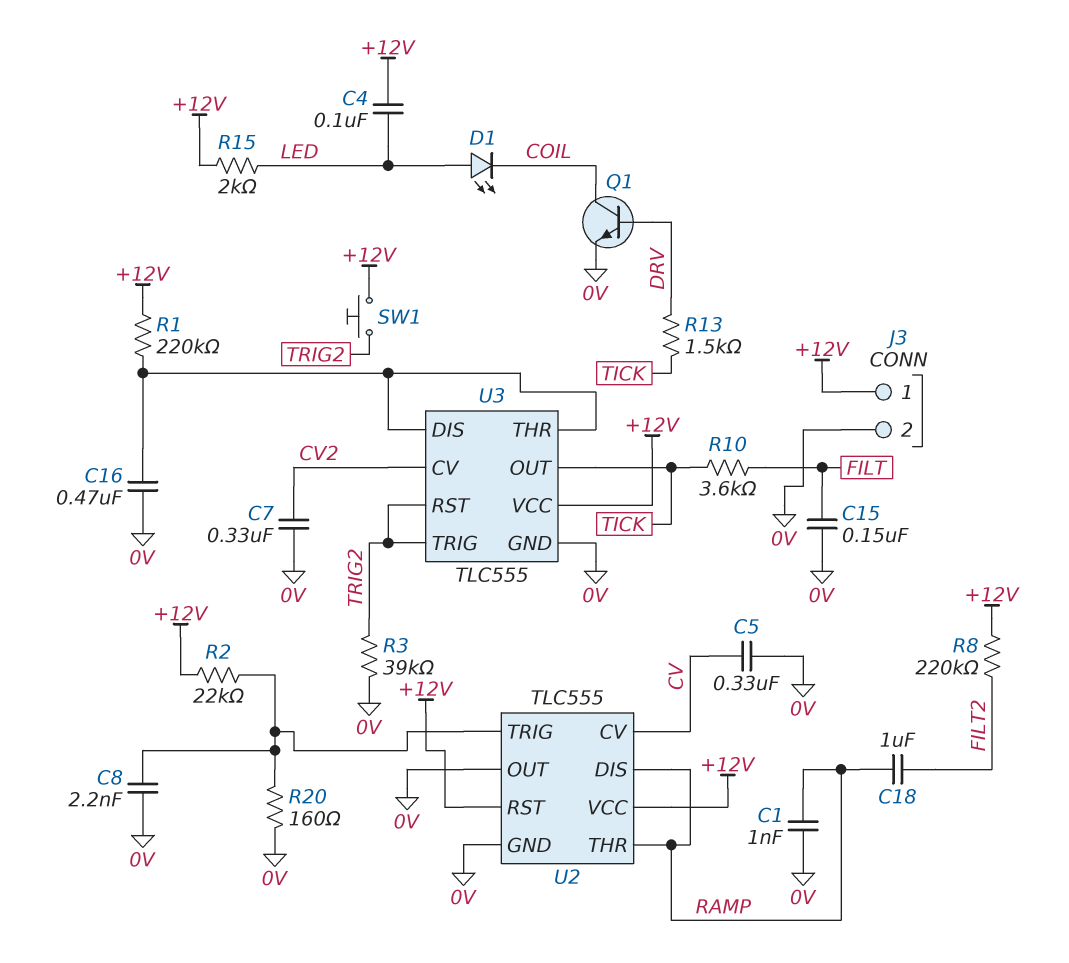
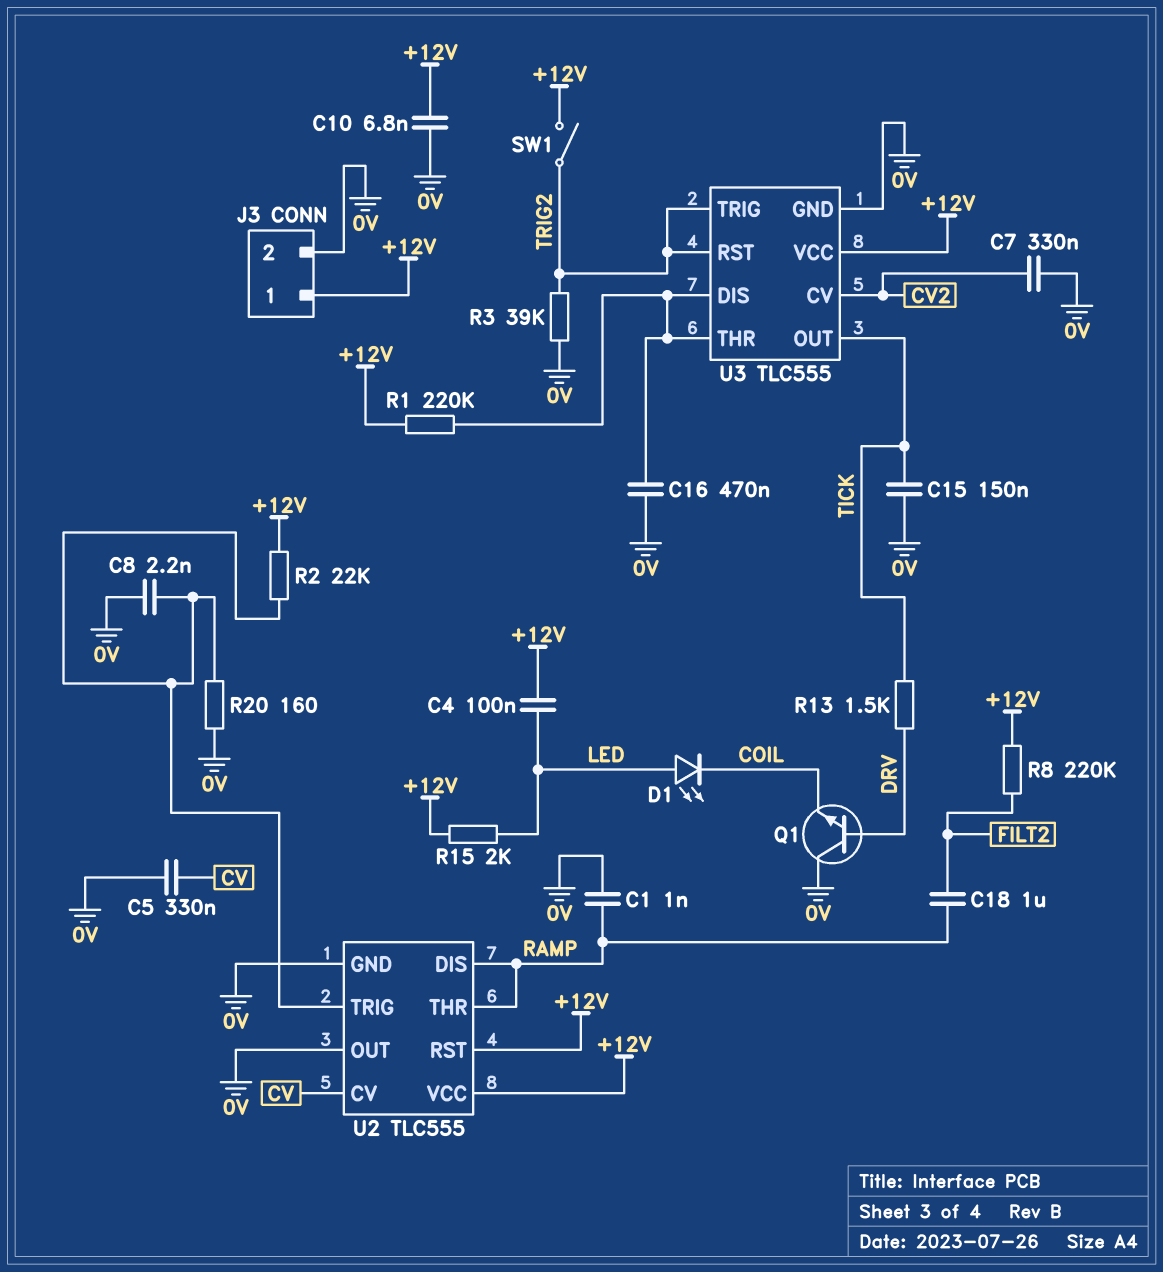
C10: none -> 6.8nF (+12V, 0V)
C15: 150nF (0V, FILT) -> 150nF (0V, TICK)
Q1: NPN (B DRV, C COIL, E 0V) -> NPN (B DRV, C 0V, E COIL)
R10: 3.6k (FILT, TICK) -> none
SW1: button (+12V, TRIG2) -> switch (+12V, TRIG2)

